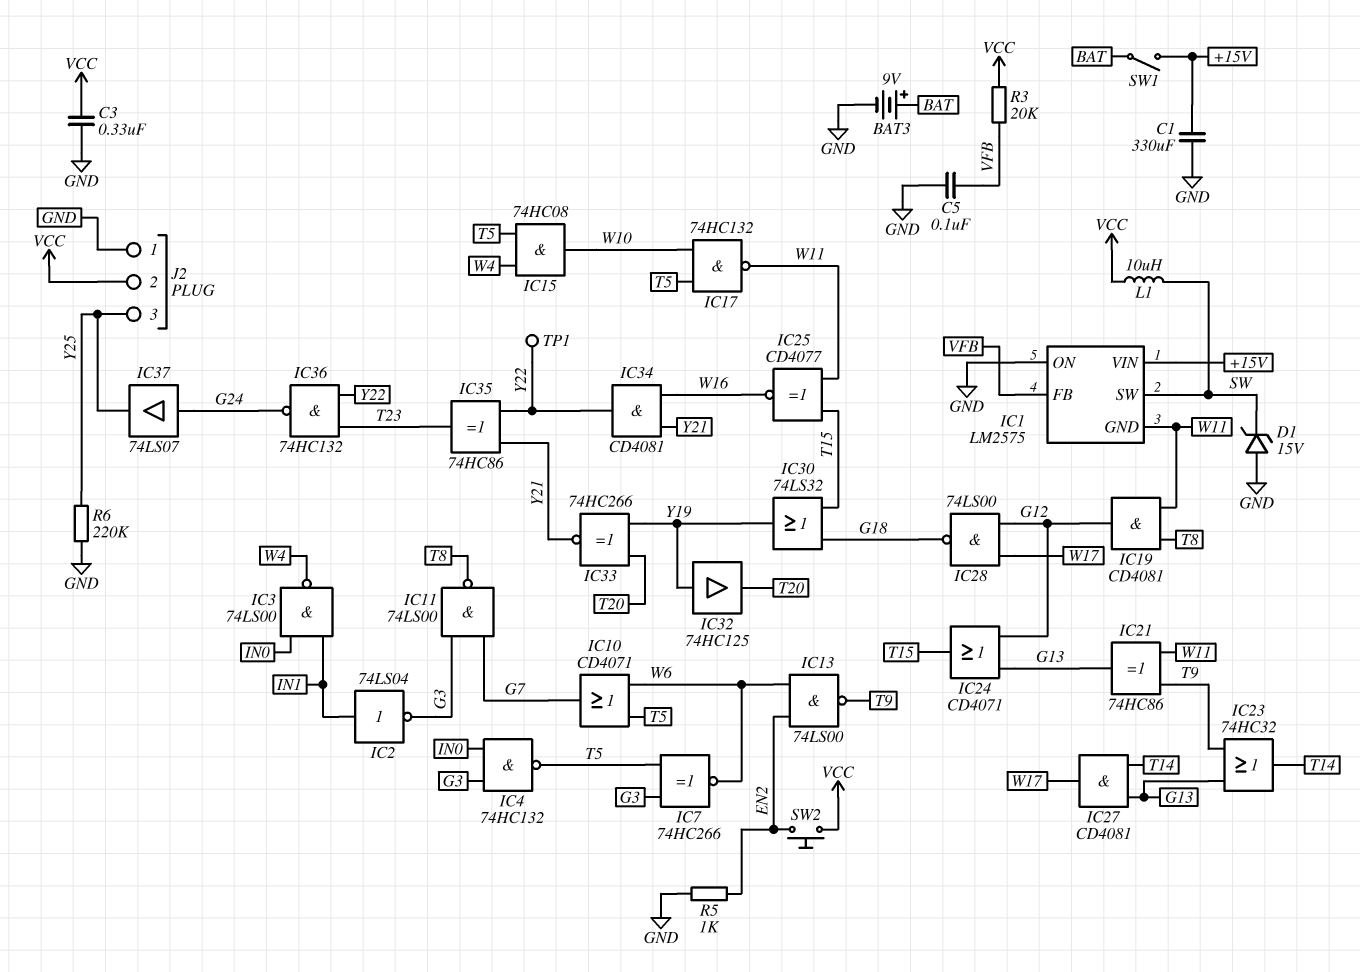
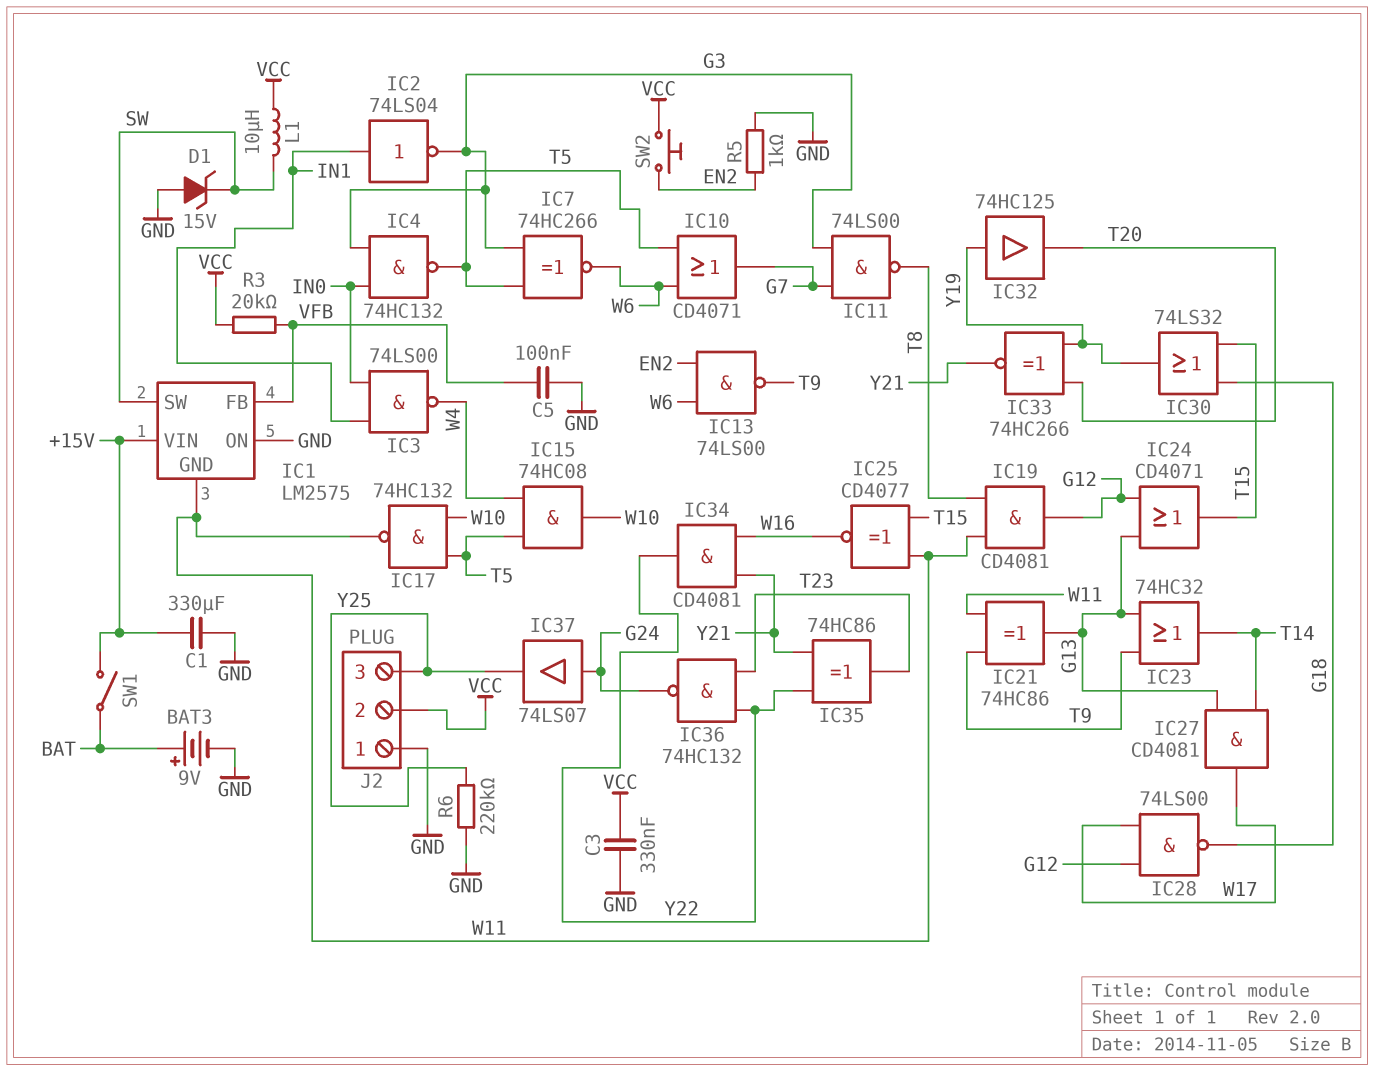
TP1: test point (Y22) -> none

